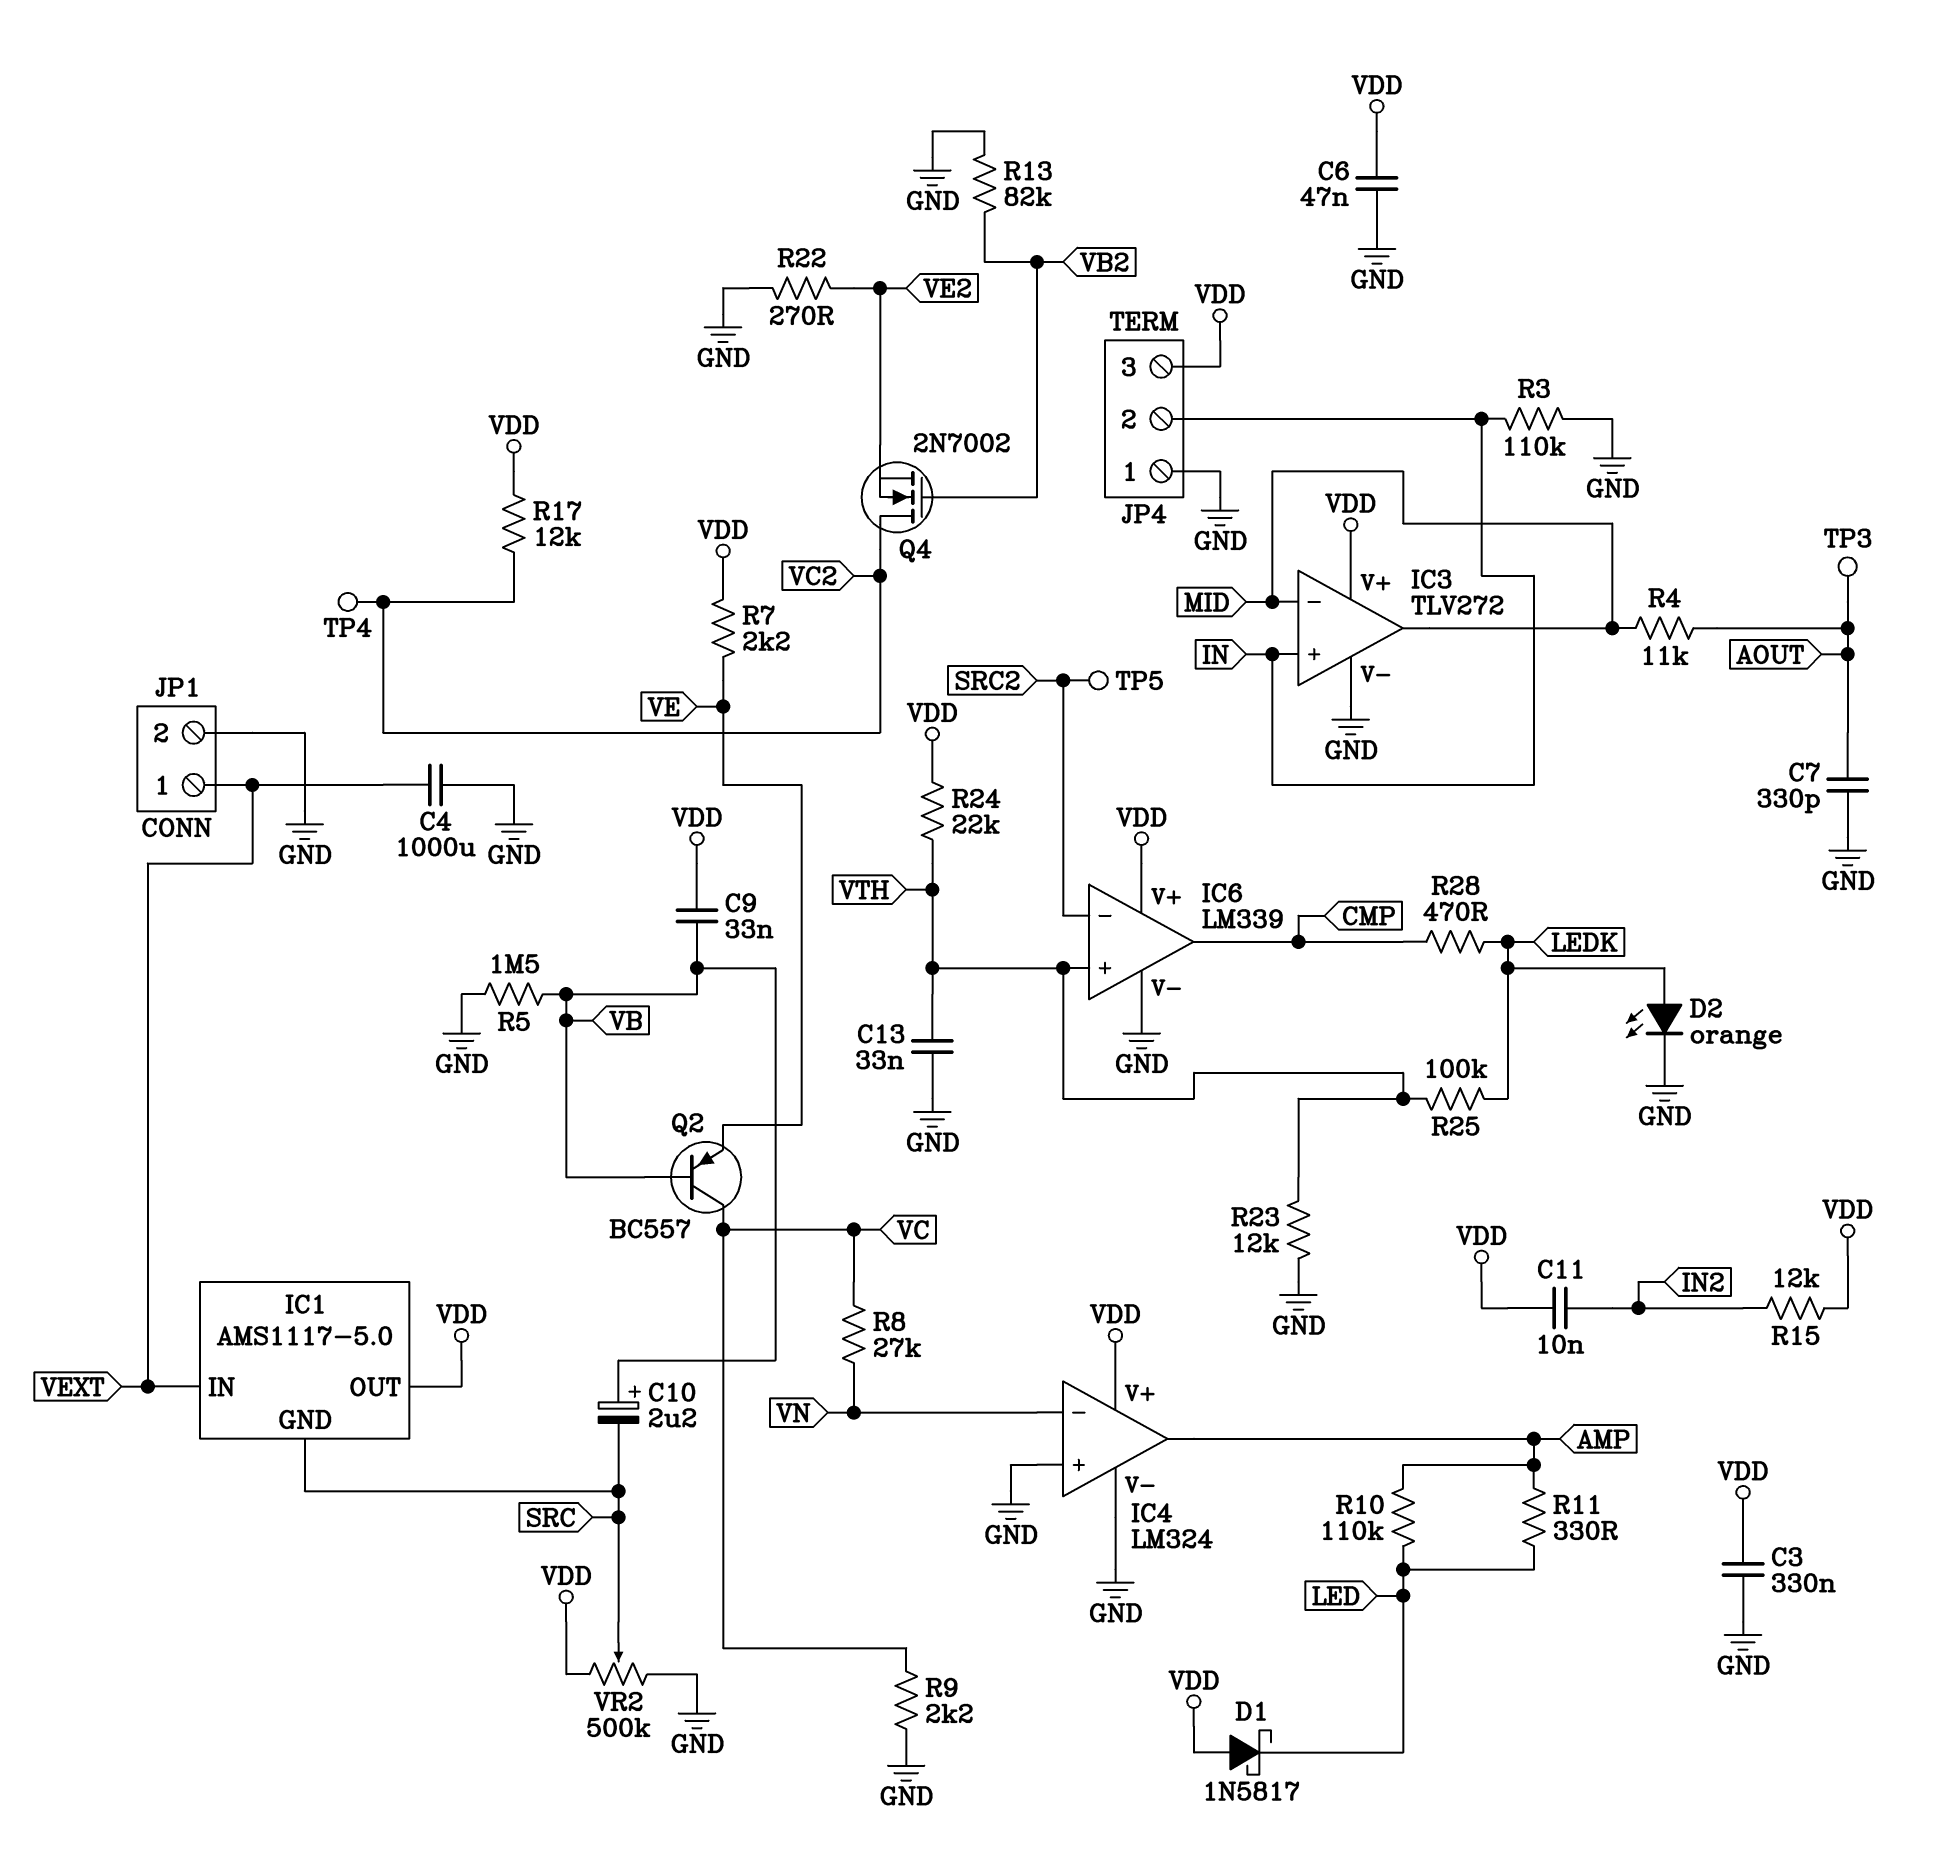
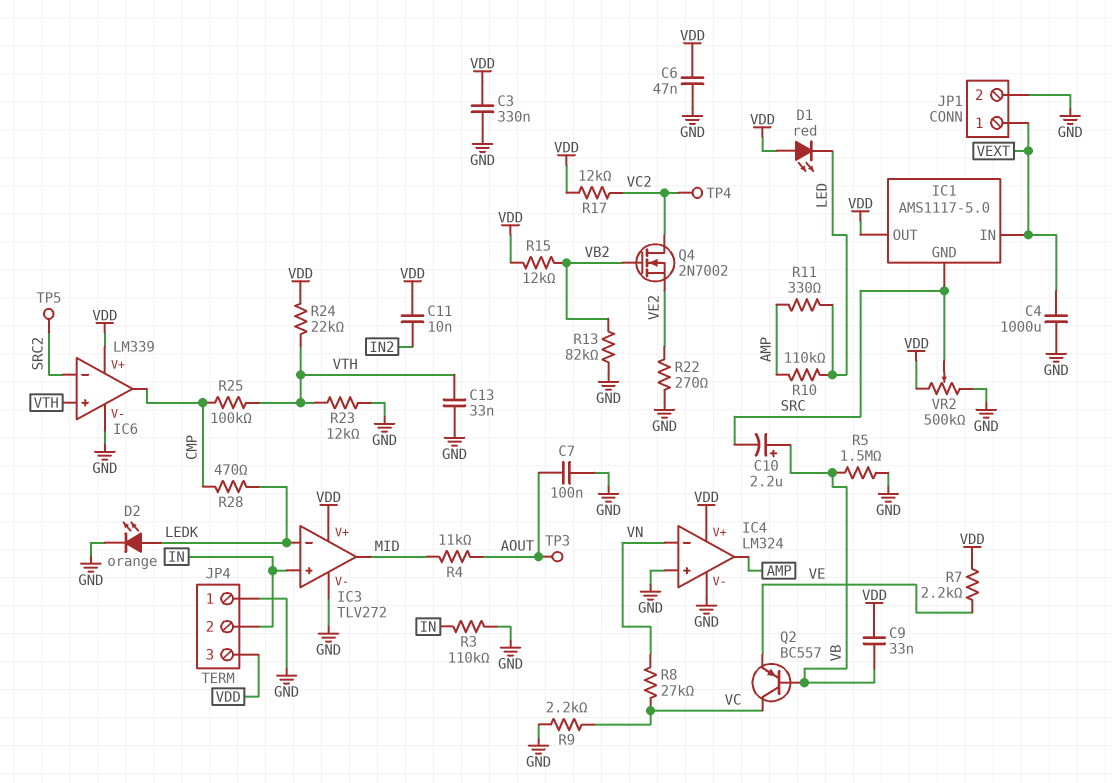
C7: 330pF (AOUT, GND) -> 100nF (AOUT, GND)
D1: schottky 1N5817 (A VDD, K LED) -> LED red (A VDD, K LED)
IC3 pin in-: MID -> LEDK
R15: 12k (IN2, VDD) -> 12k (VB2, VDD)
R25: 100k (LEDK, VTH) -> 100k (CMP, VTH)

